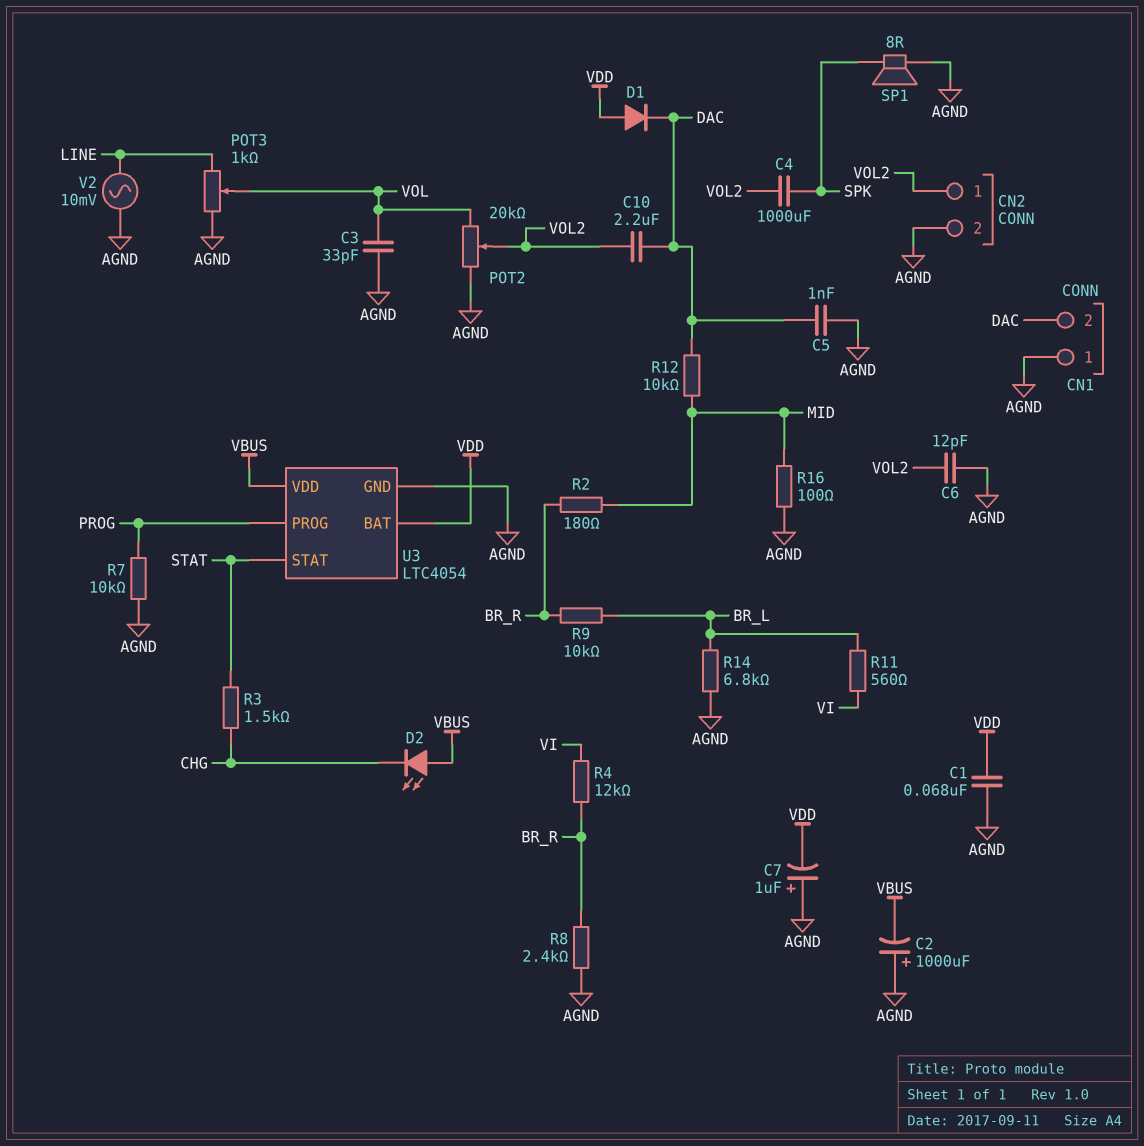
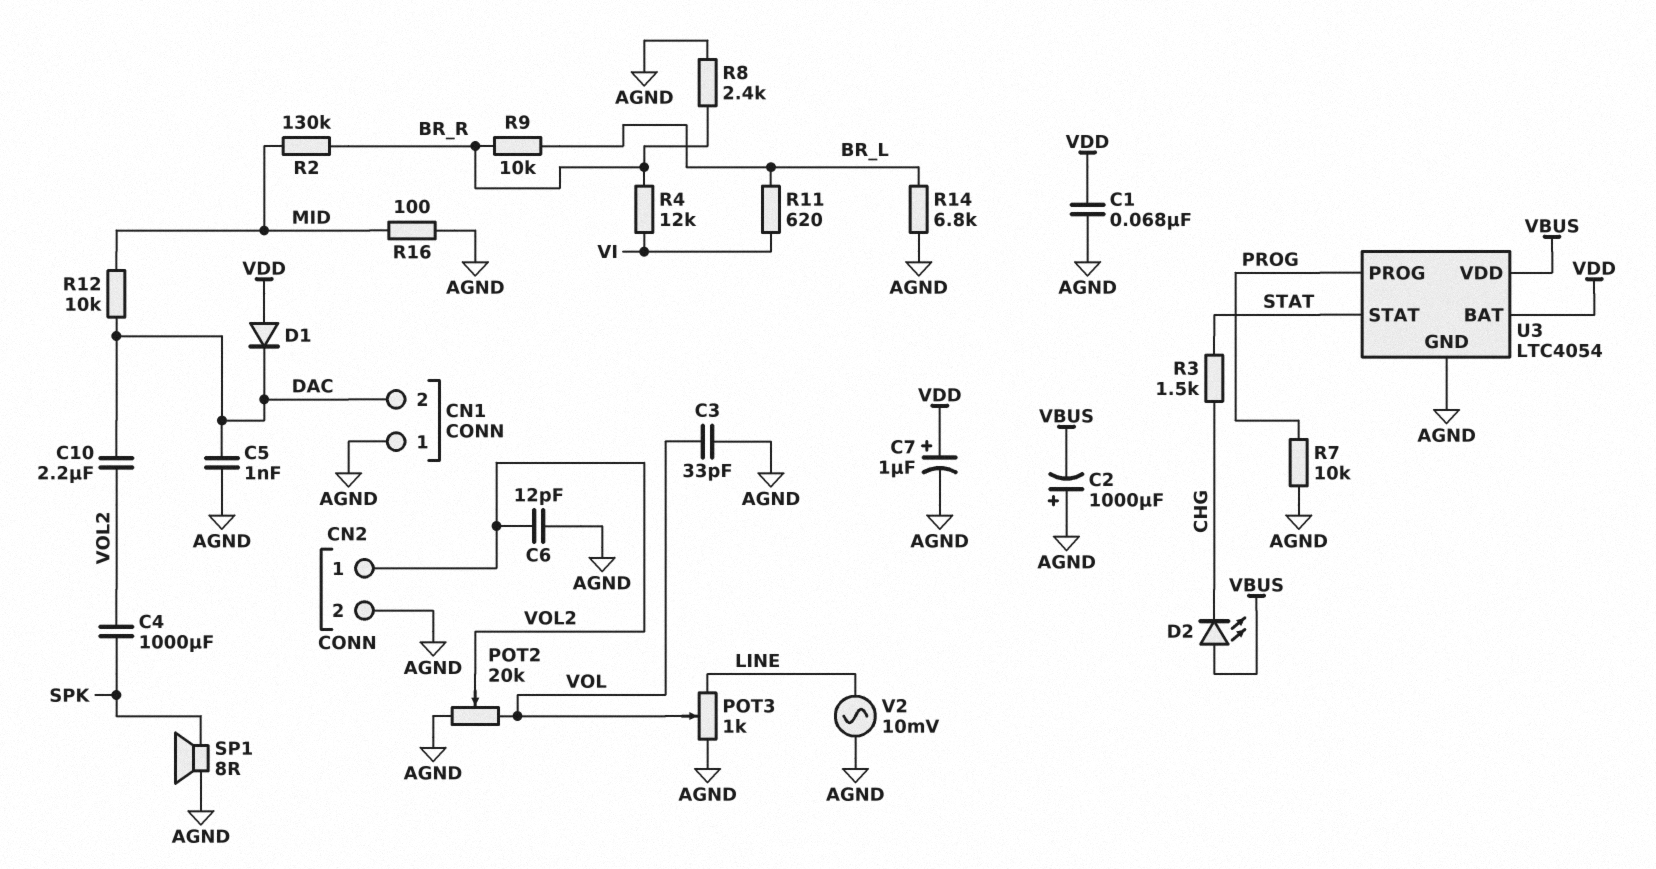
C7: 1uF (plus AGND, minus VDD) -> 1uF (plus VDD, minus AGND)
R2: 180 (BR_R, MID) -> 130k (BR_R, MID)
R11: 560 (BR_L, VI) -> 620 (BR_L, VI)

